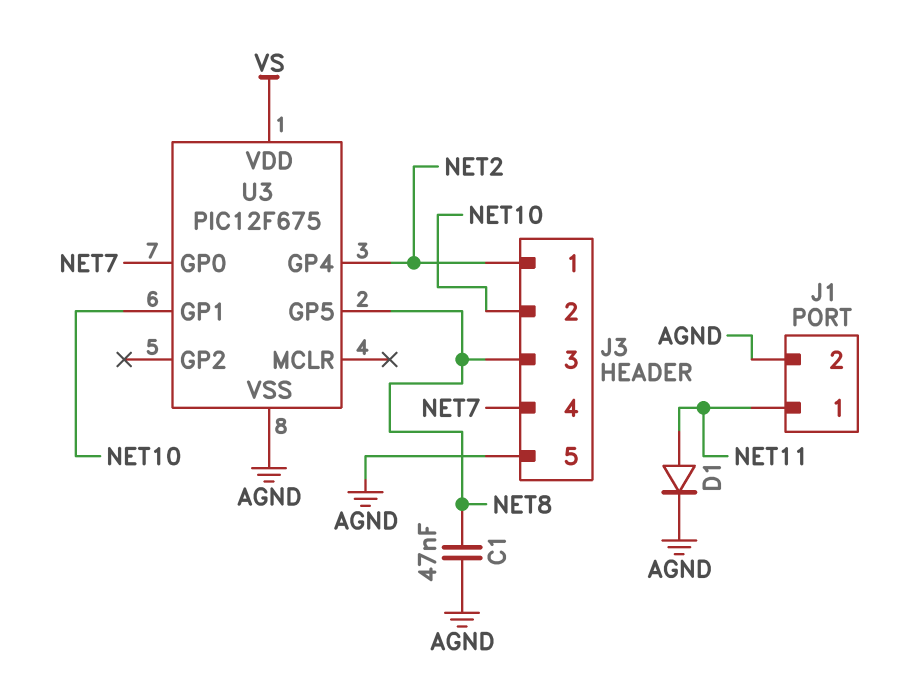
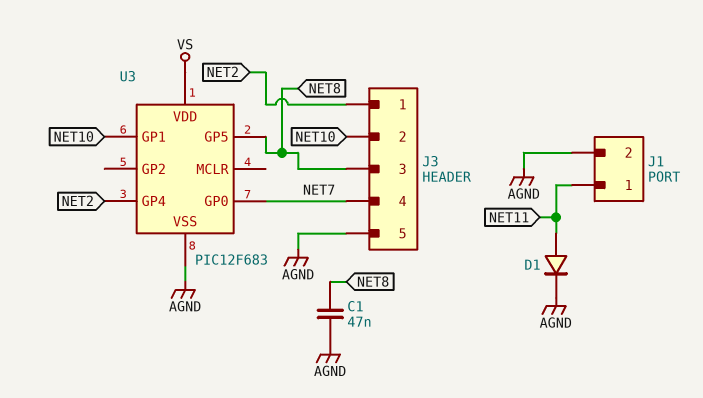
U3: PIC12F675 -> PIC12F683

